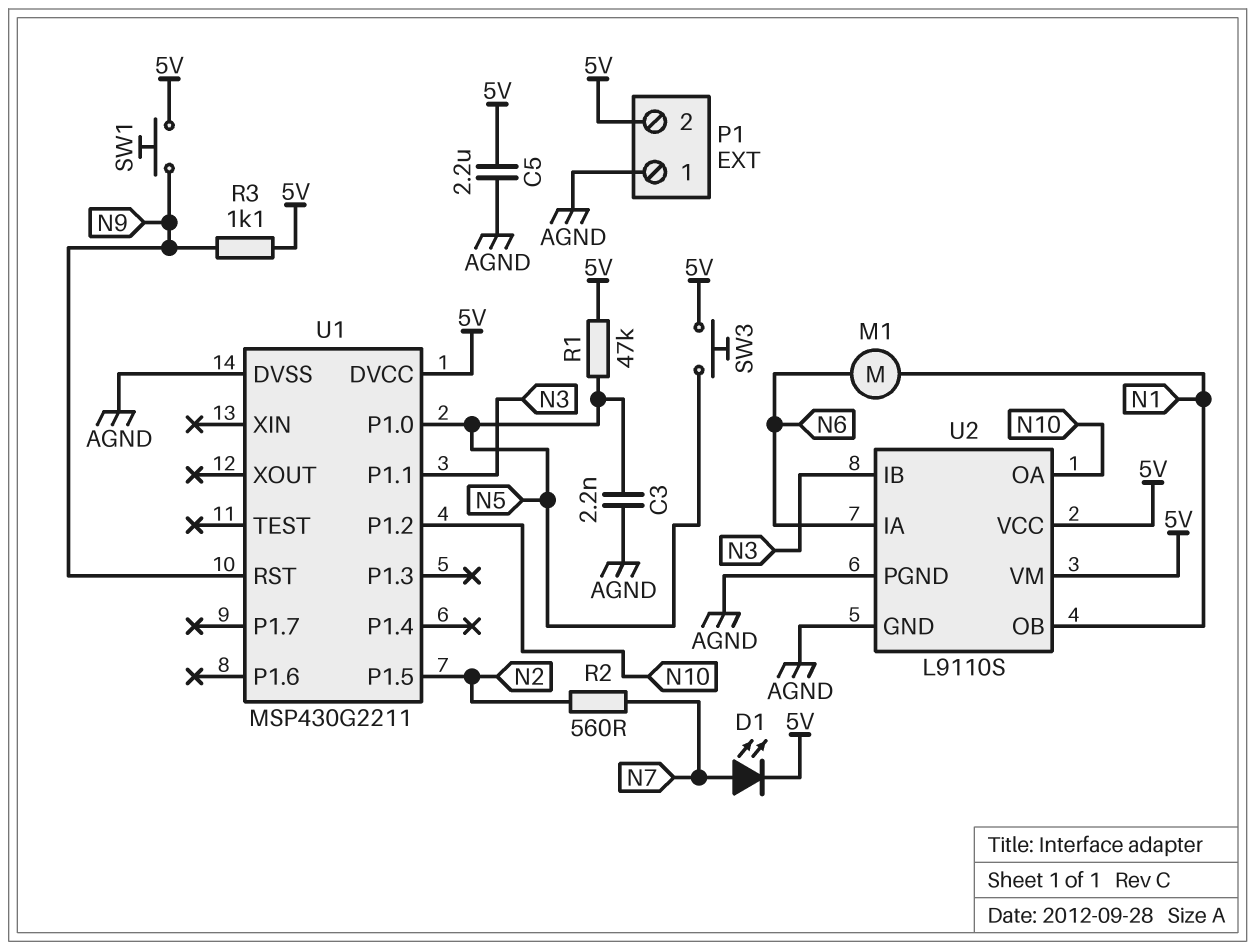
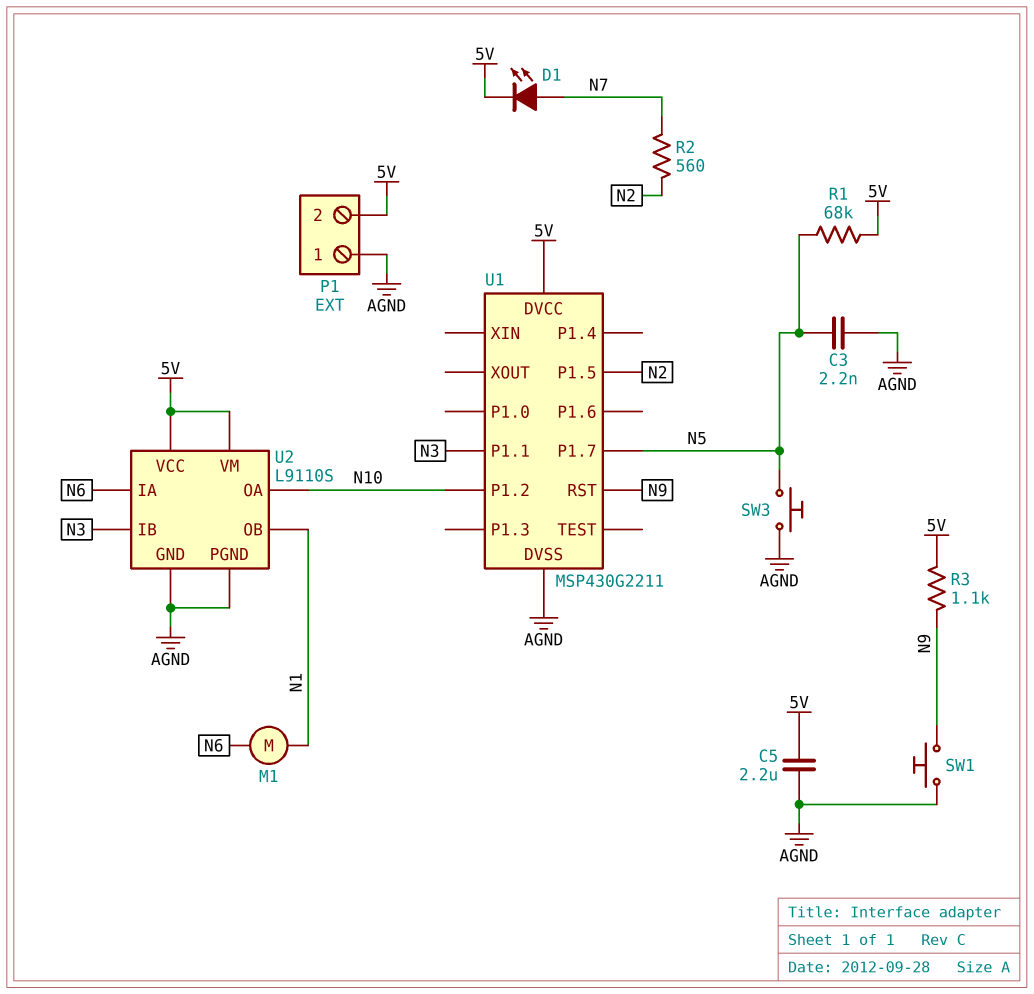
R1: 47k (5V, N5) -> 68k (5V, N5)
SW1: button (5V, N9) -> button (AGND, N9)
SW3: button (5V, N5) -> button (AGND, N5)
U1 pin P1.0: N5 -> none
U1 pin P1.7: none -> N5

